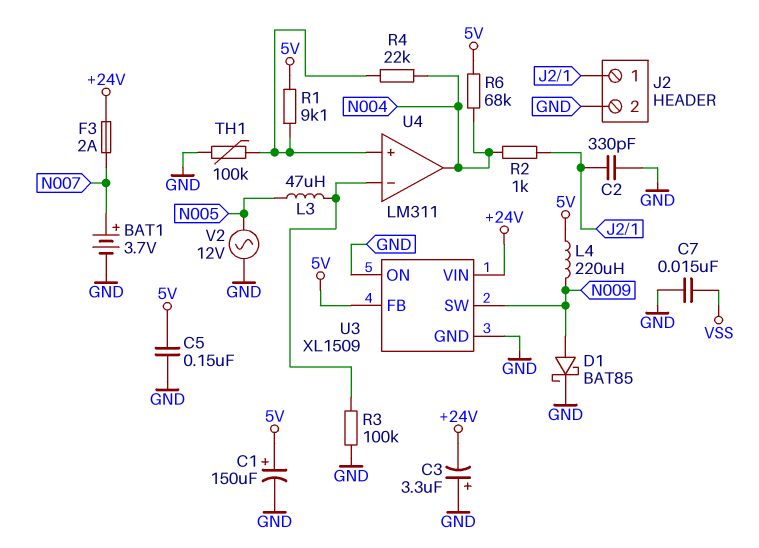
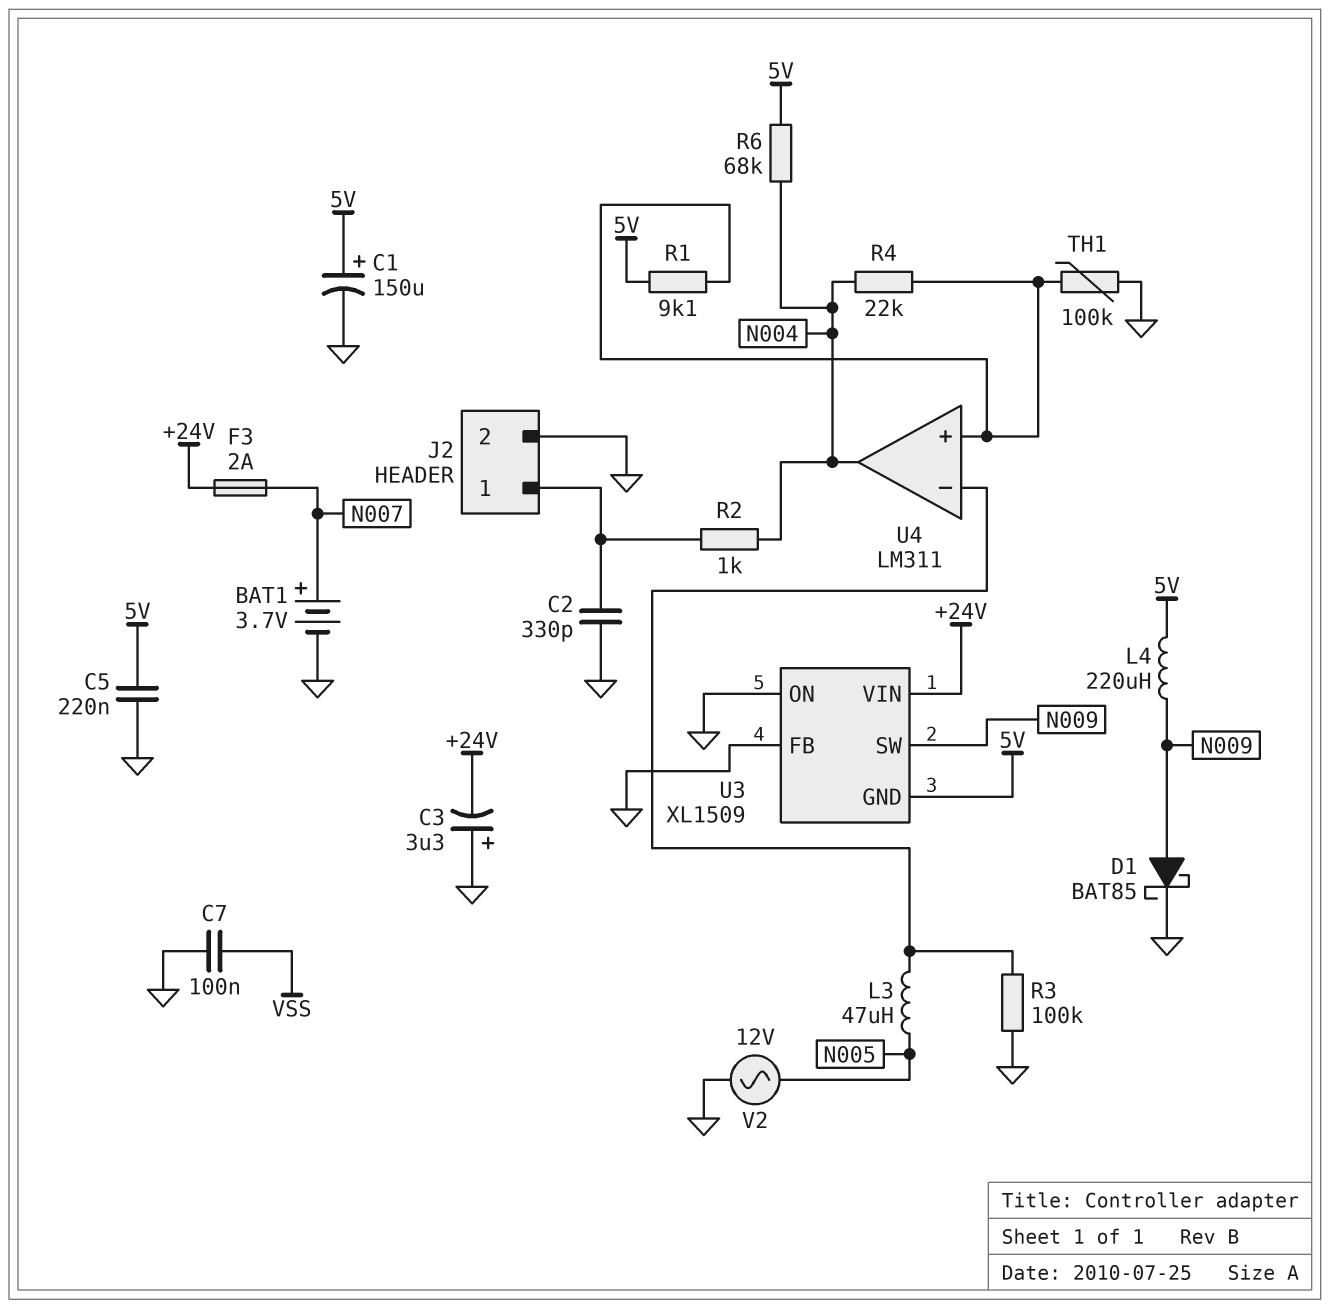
C5: 150nF (5V, GND) -> 220nF (5V, GND)
C7: 15nF (GND, VSS) -> 100nF (GND, VSS)
U3 pin FB: 5V -> GND
U3 pin GND: GND -> 5V

